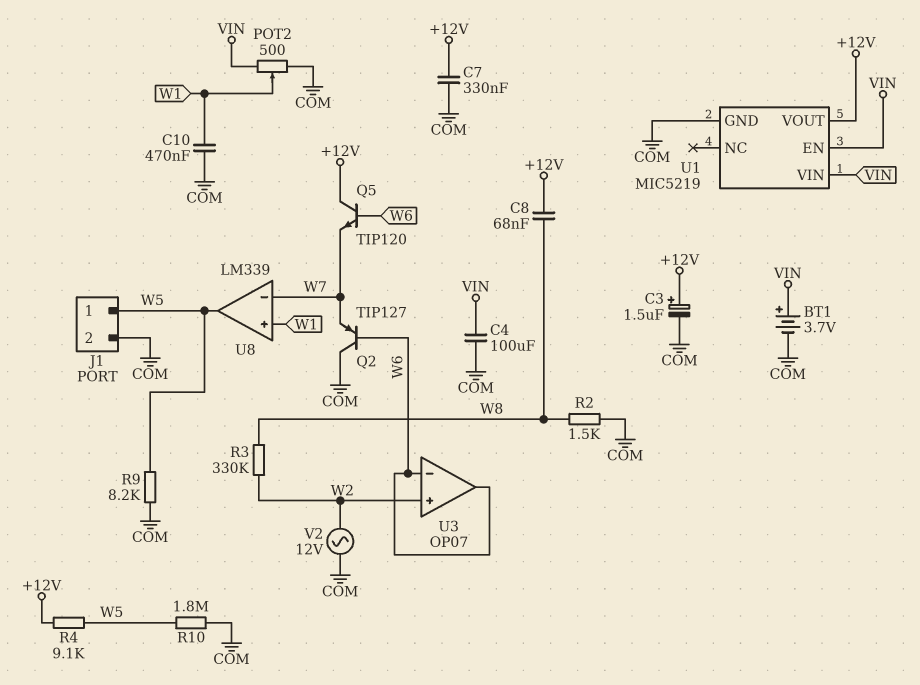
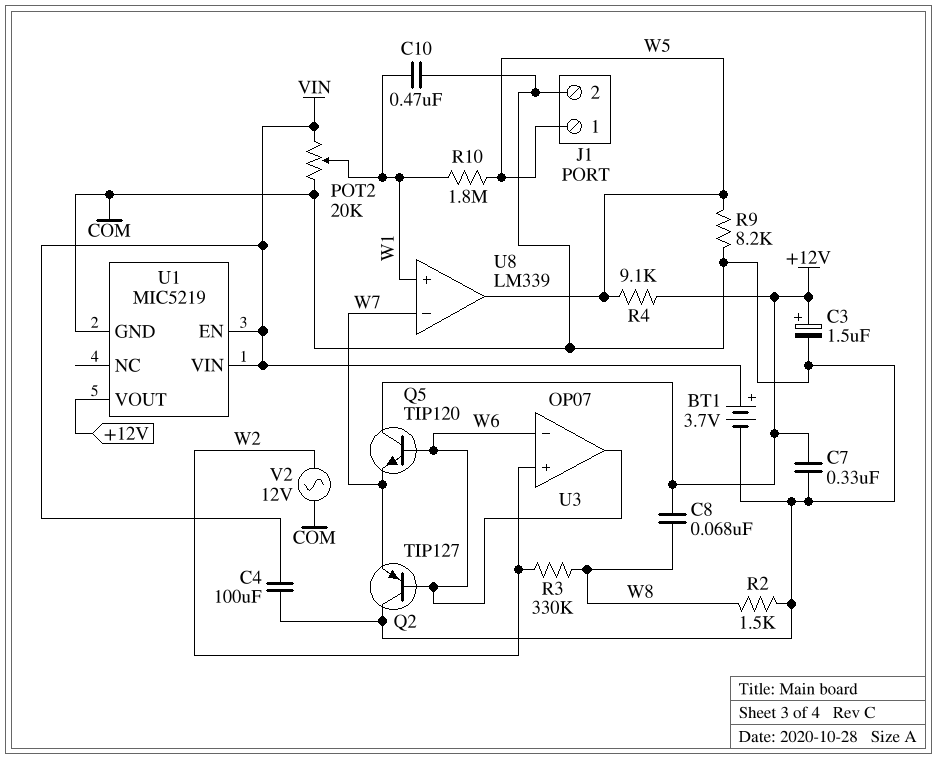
POT2: 500 (COM, VIN, wiper W1) -> 20k (COM, VIN, wiper W1)
R10: 1.8M (COM, W5) -> 1.8M (W1, W5)

